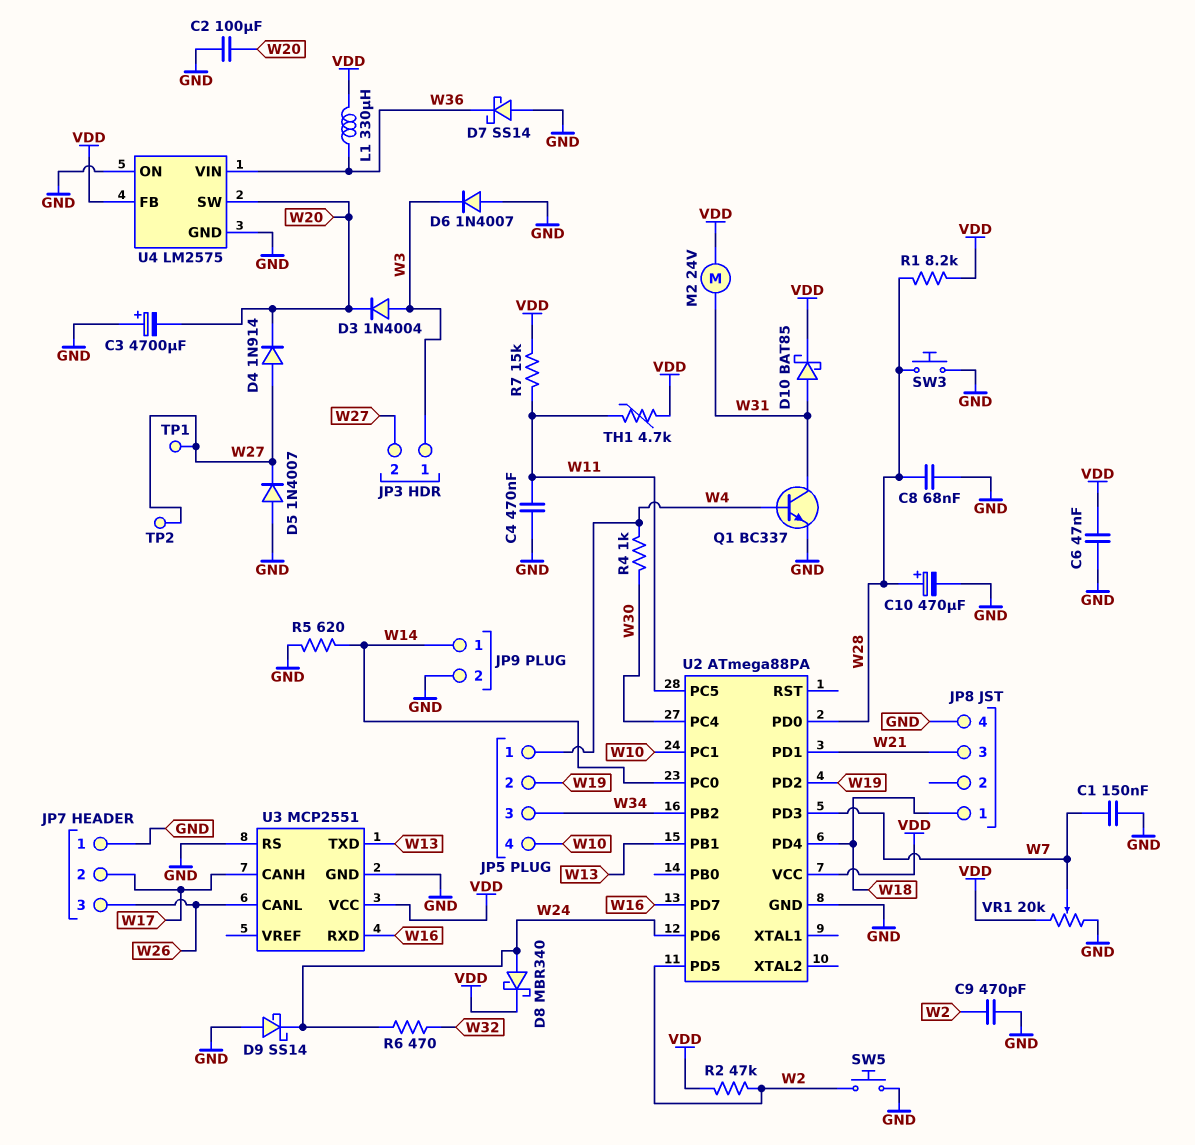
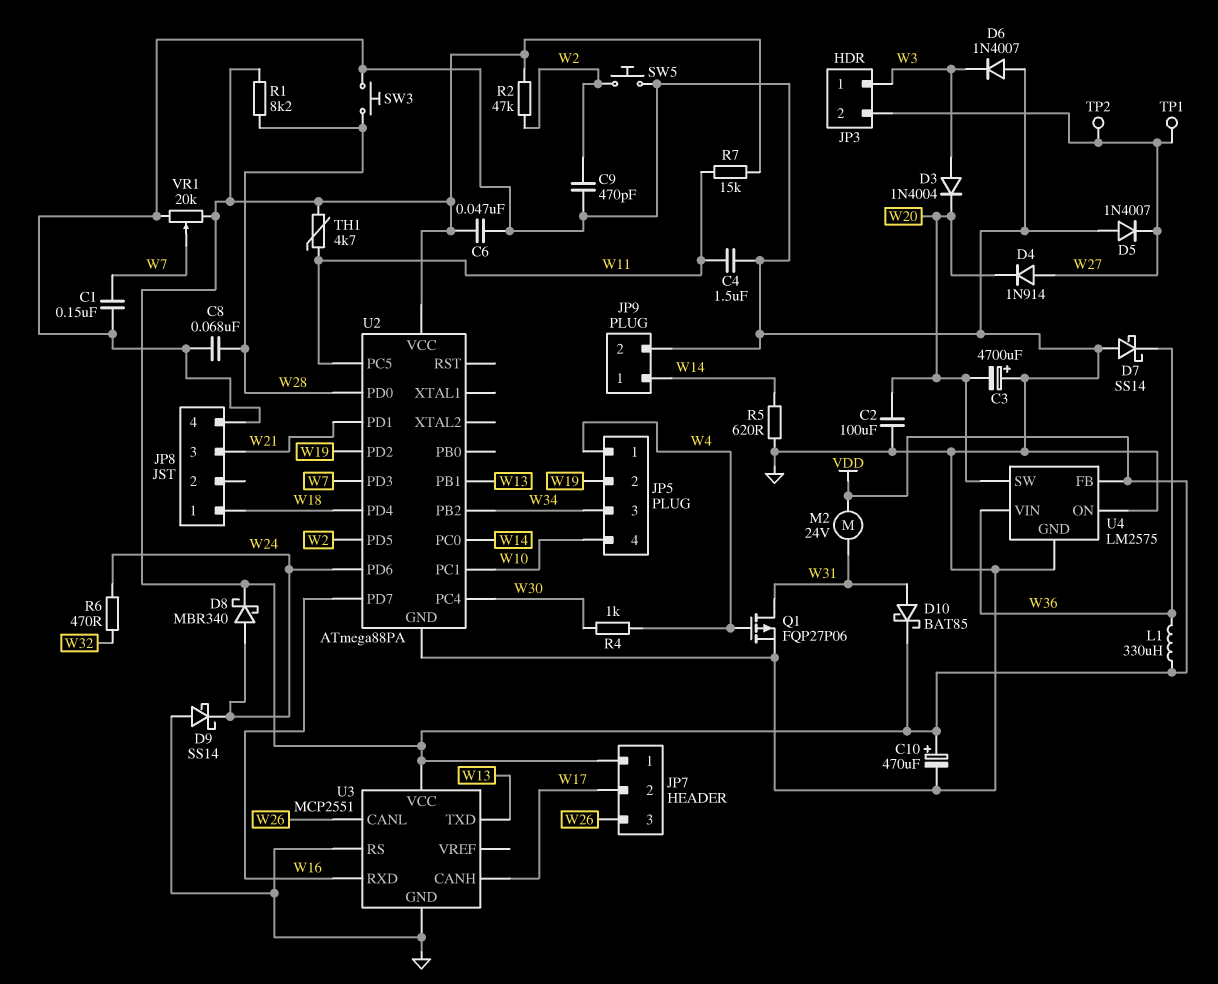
C4: 470nF (GND, W11) -> 1.5uF (GND, W11)
C10: 470uF (plus W28, minus GND) -> 470uF (plus VDD, minus GND)
JP7 pin 1: GND -> VDD
Q1: NPN BC337 (B W4, C W31, E GND) -> PMOS FQP27P06 (G W4, D W31, S GND)

